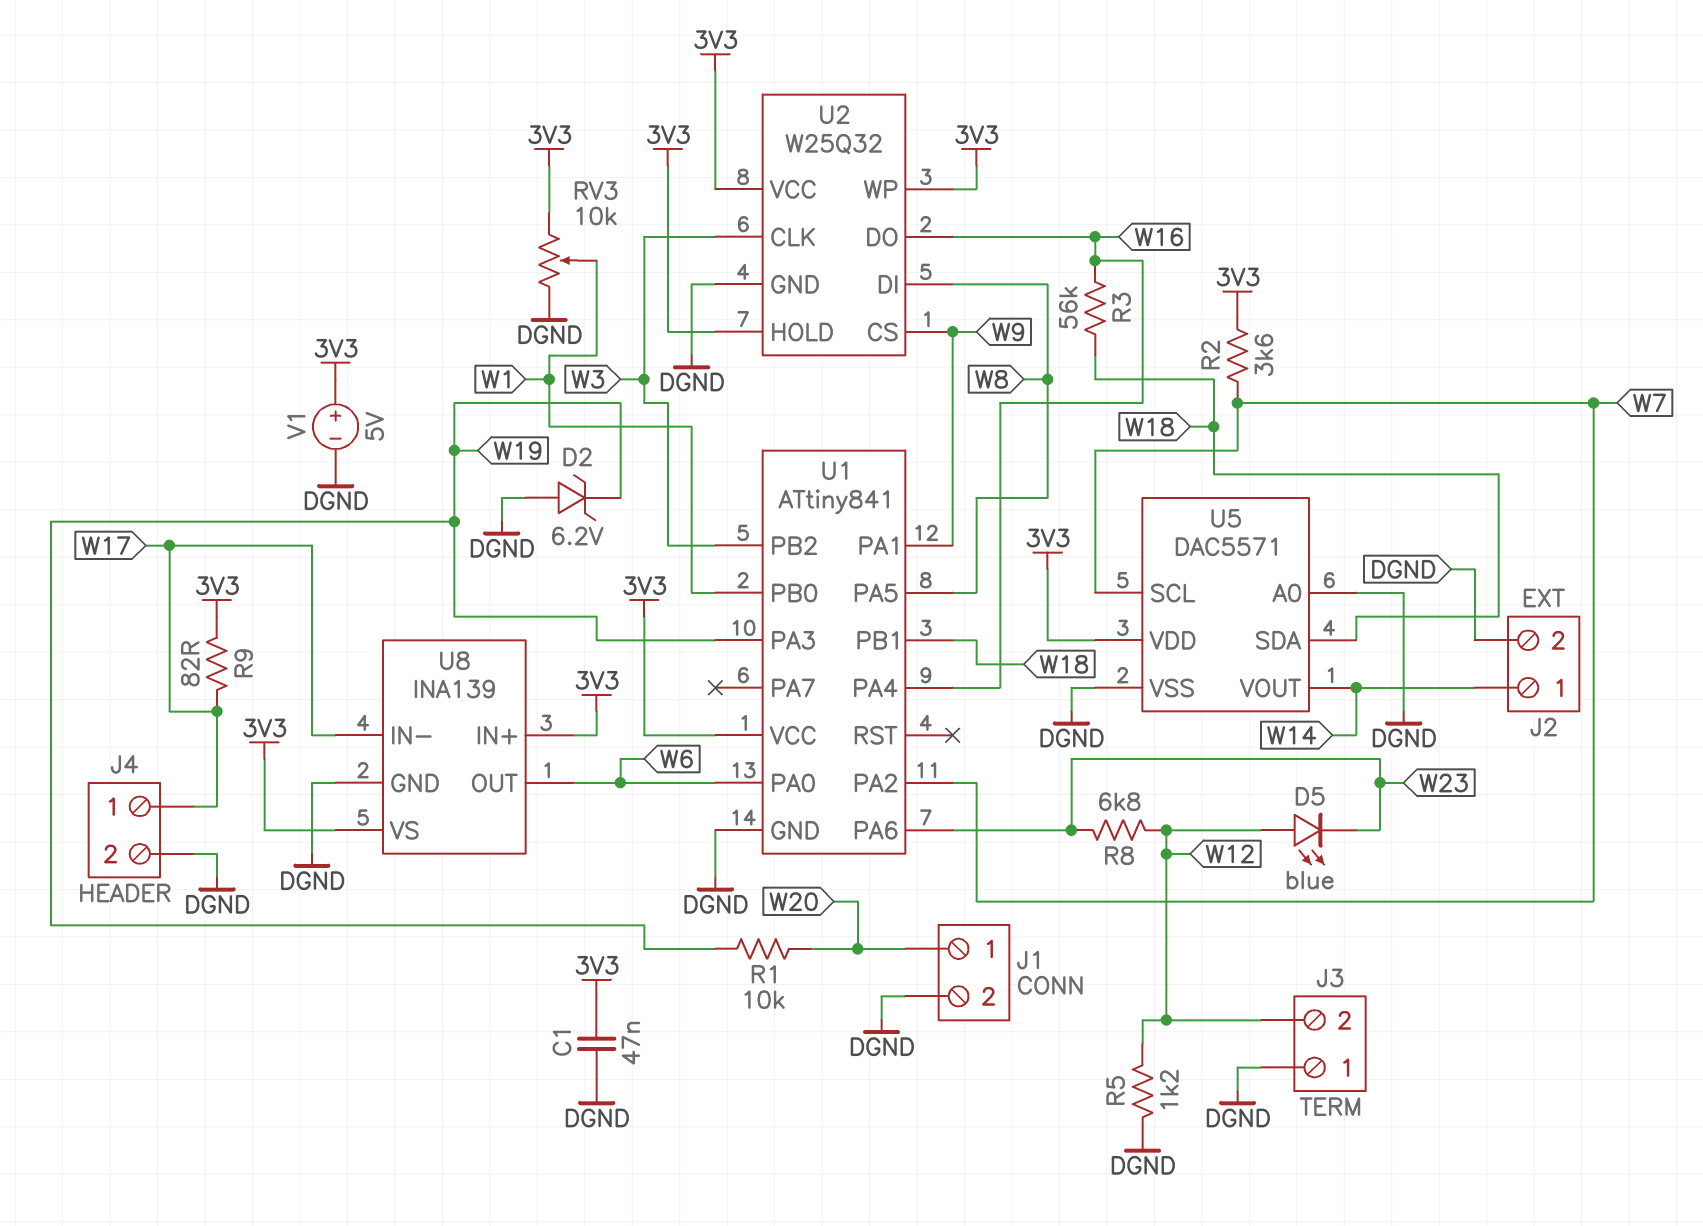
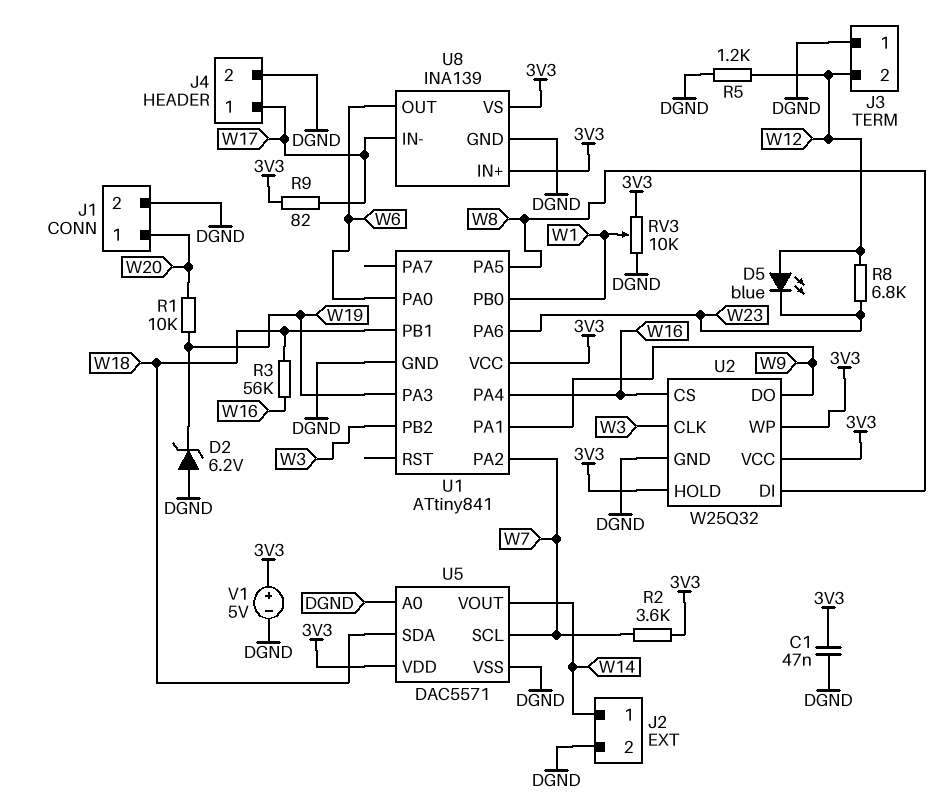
U2 pin CS: W9 -> W16
U2 pin DO: W16 -> W9

